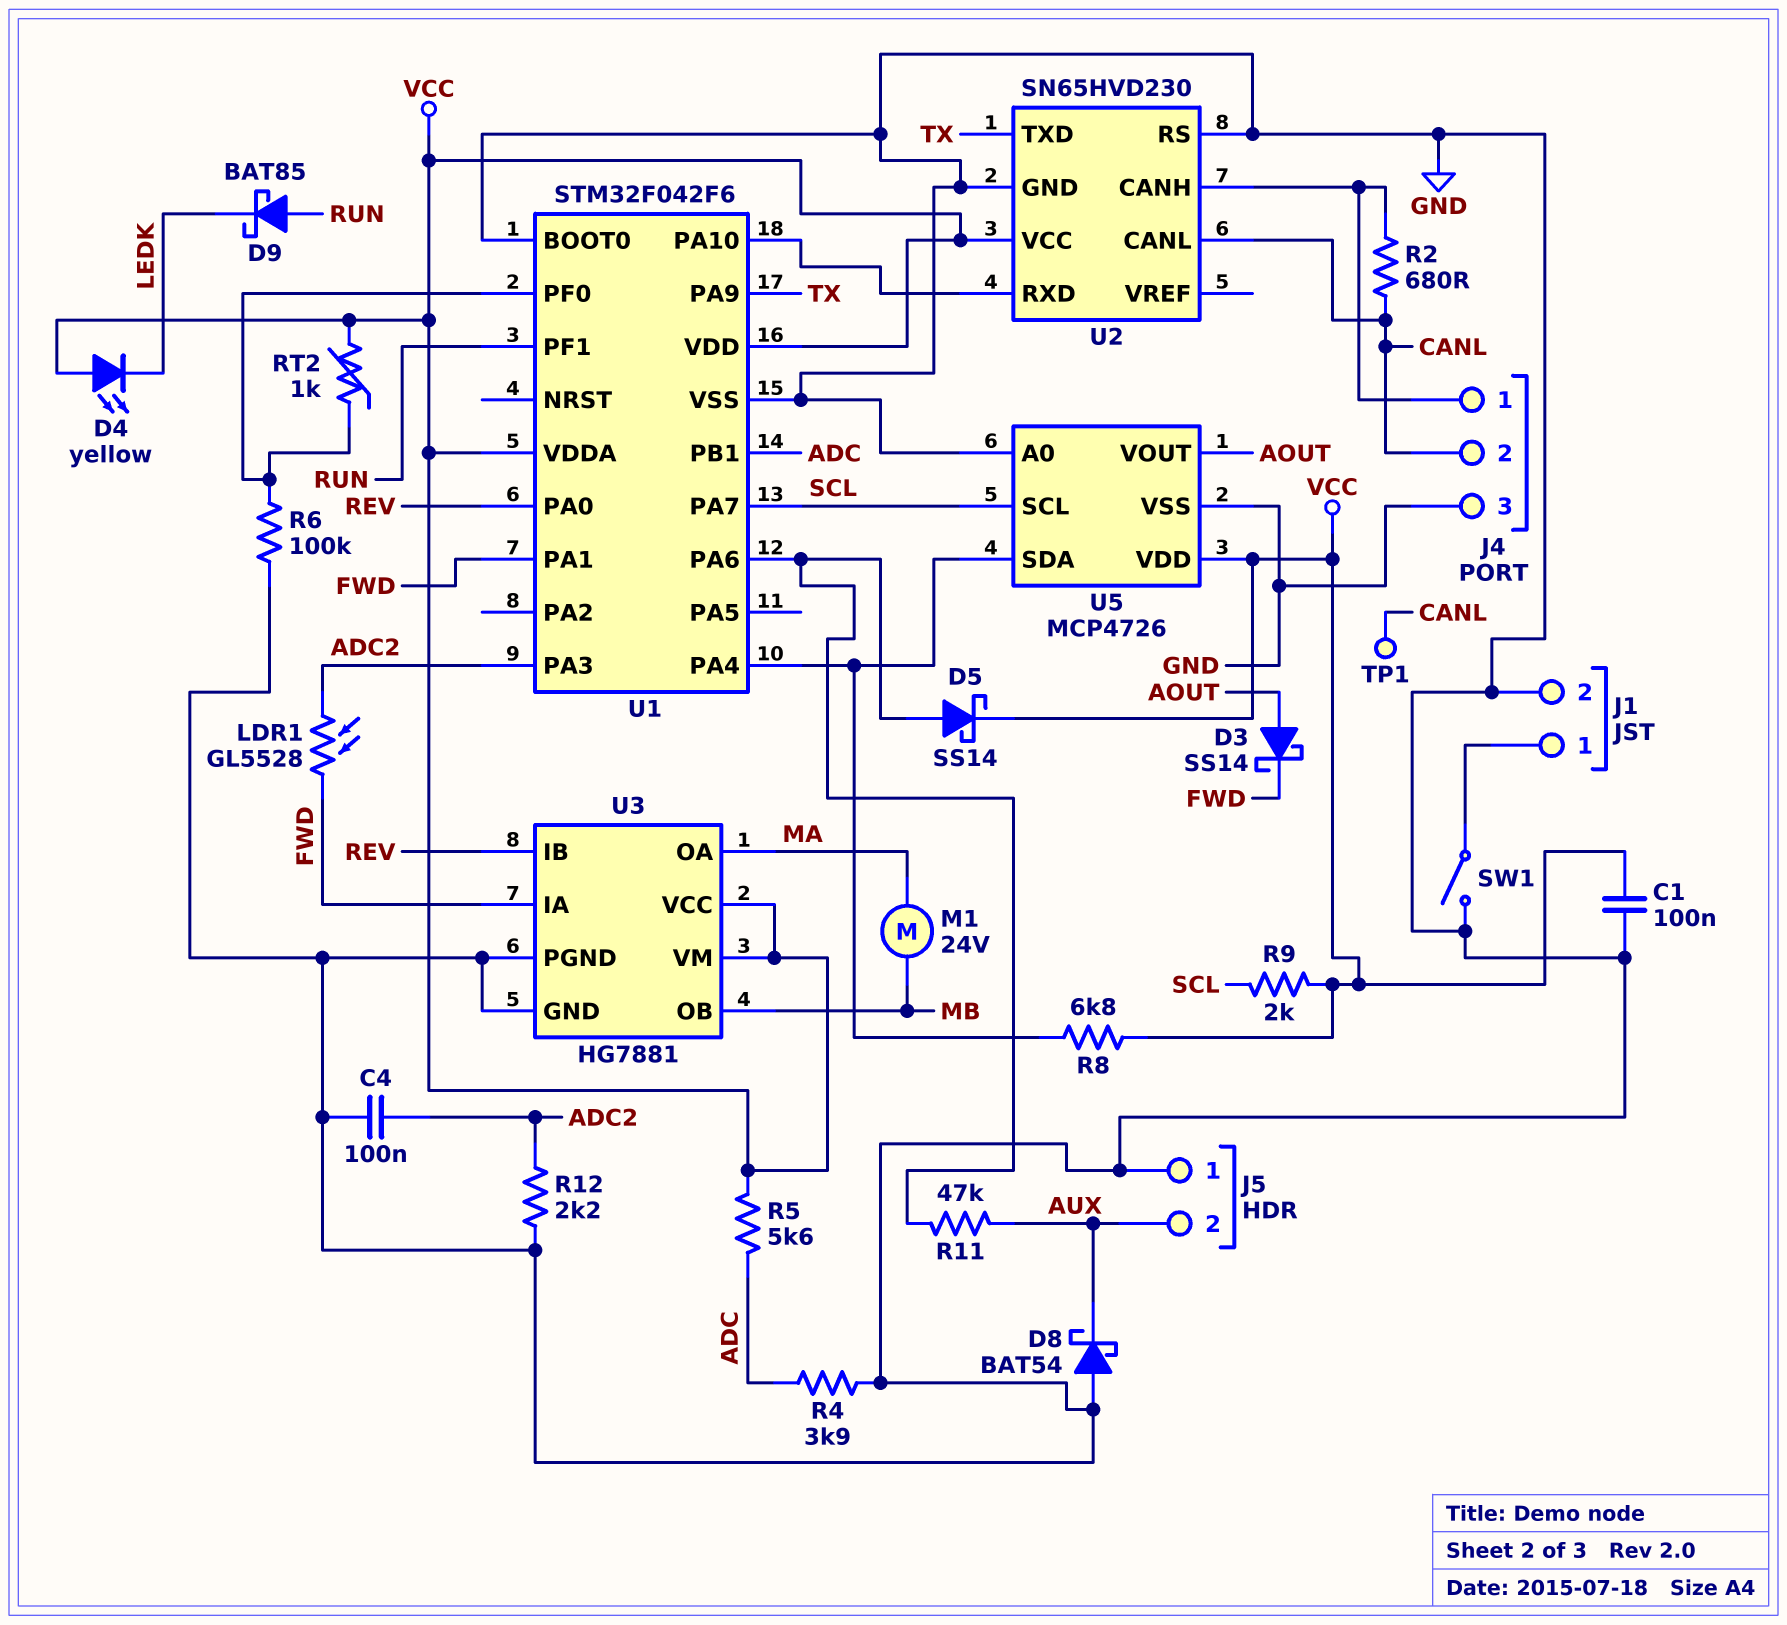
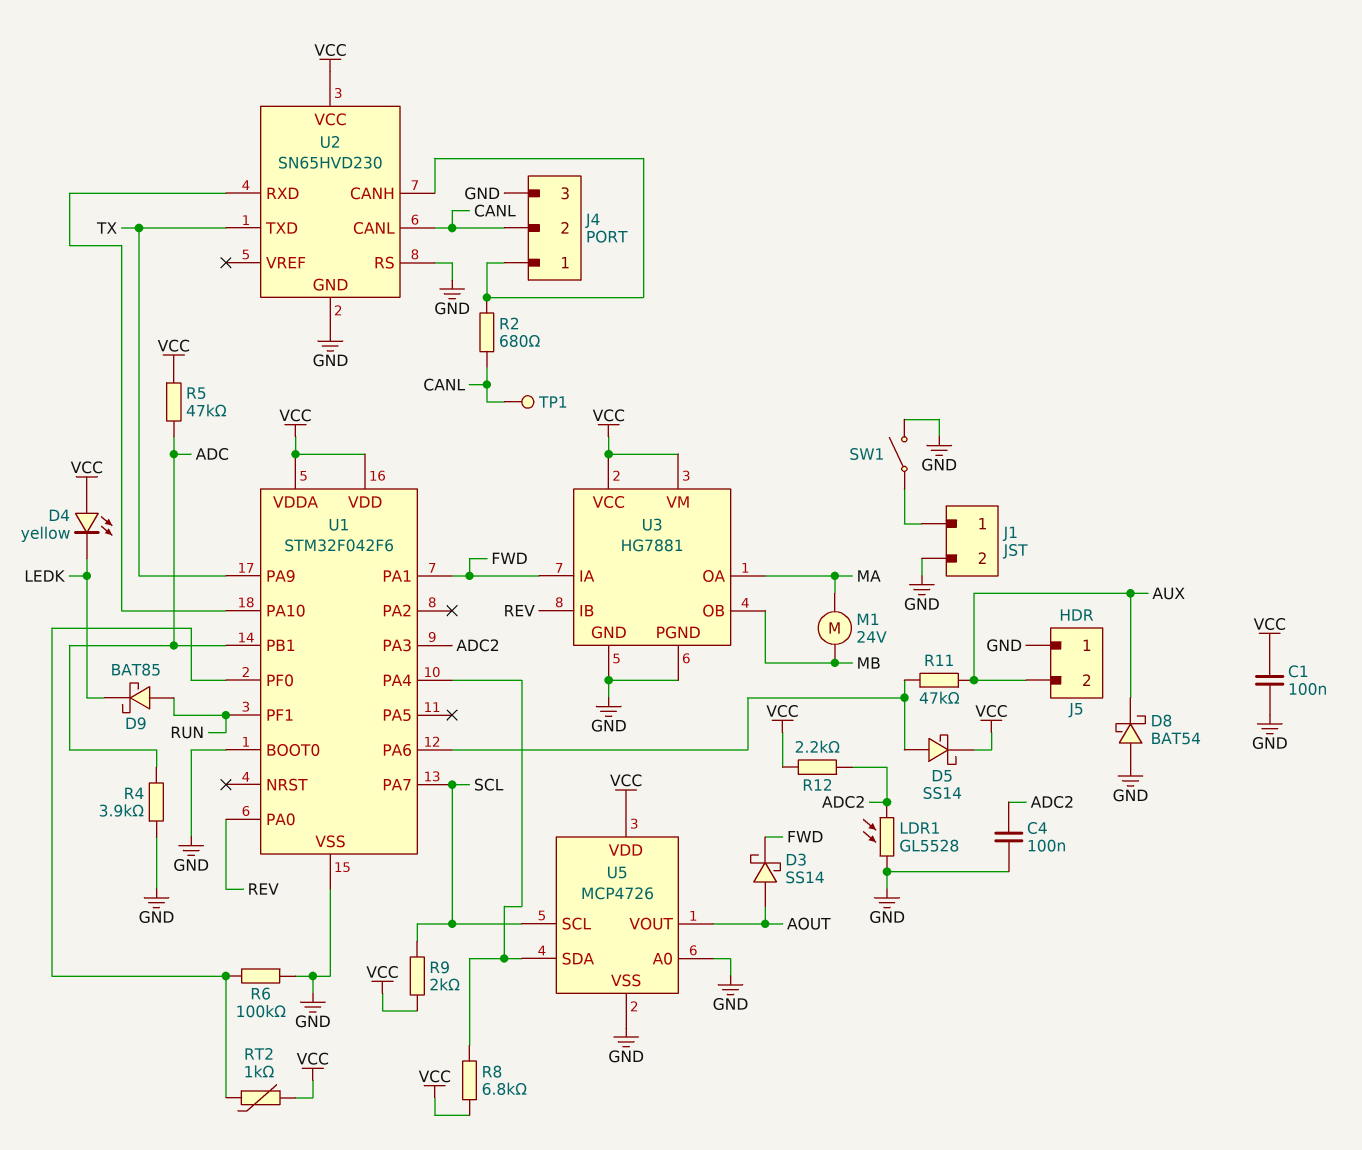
LDR1: GL5528 (ADC2, FWD) -> GL5528 (ADC2, GND)
R5: 5.6k (ADC, VCC) -> 47k (ADC, VCC)
R12: 2.2k (ADC2, GND) -> 2.2k (ADC2, VCC)

